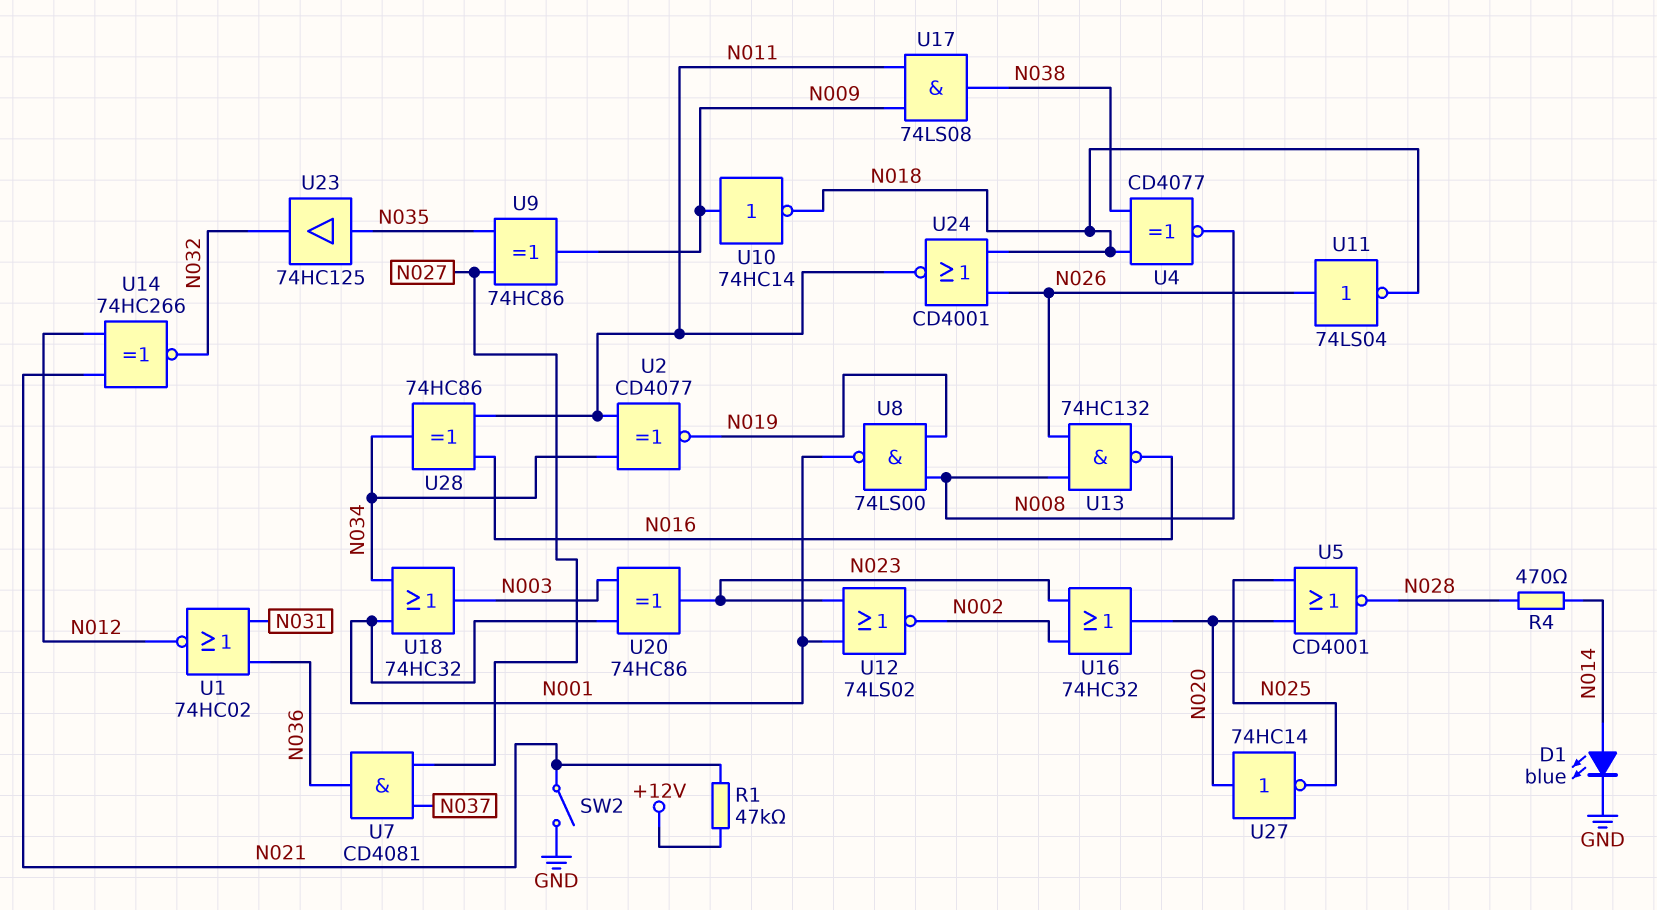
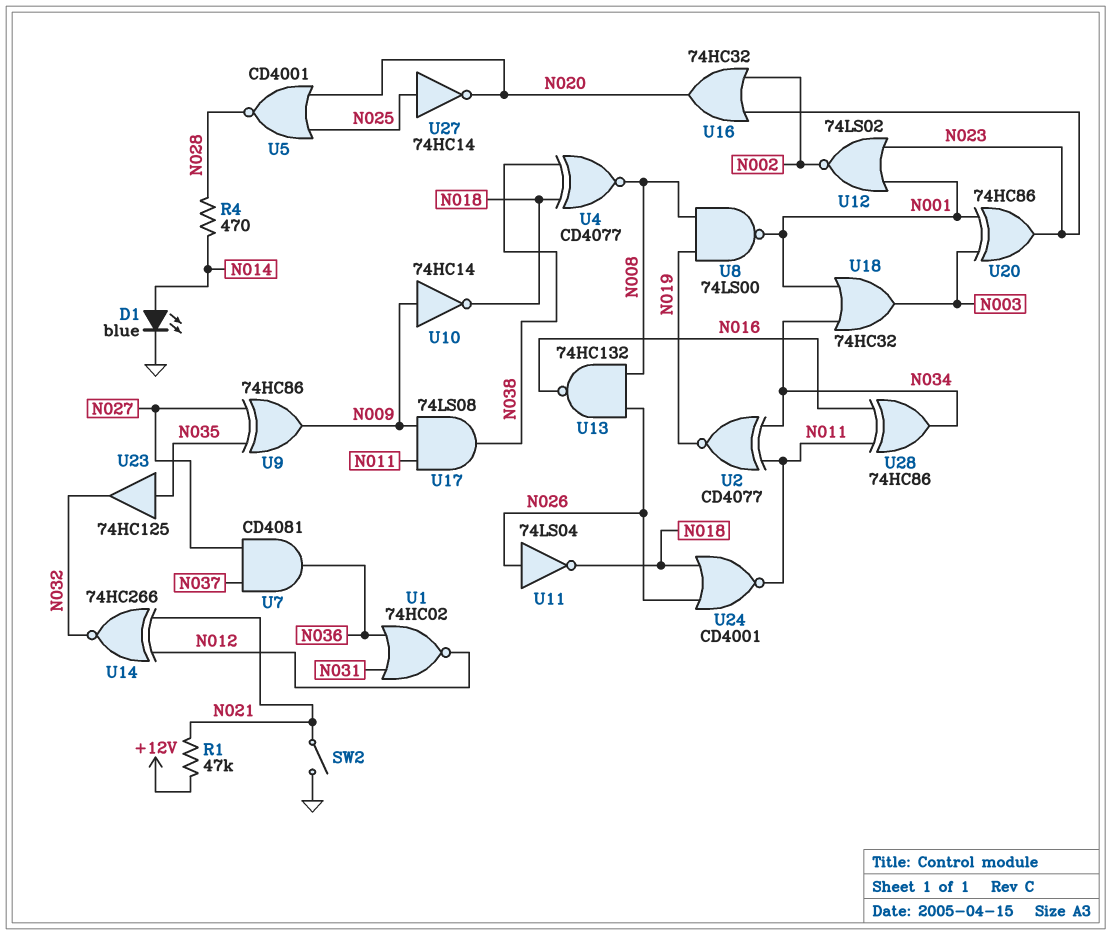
U27: NOT 74HC14 (in N020, out N025) -> NOT 74HC14 (in N025, out N020)

